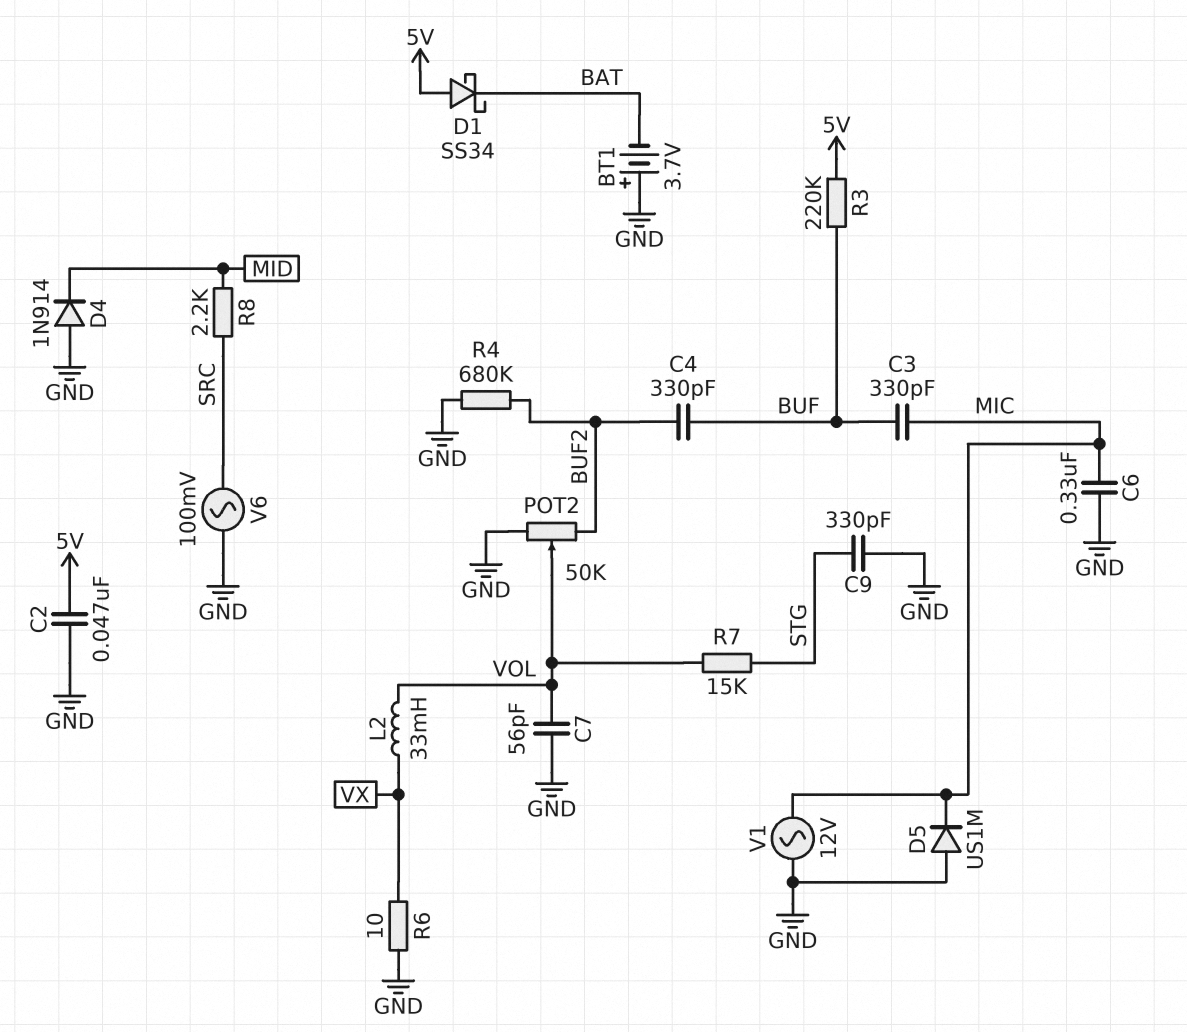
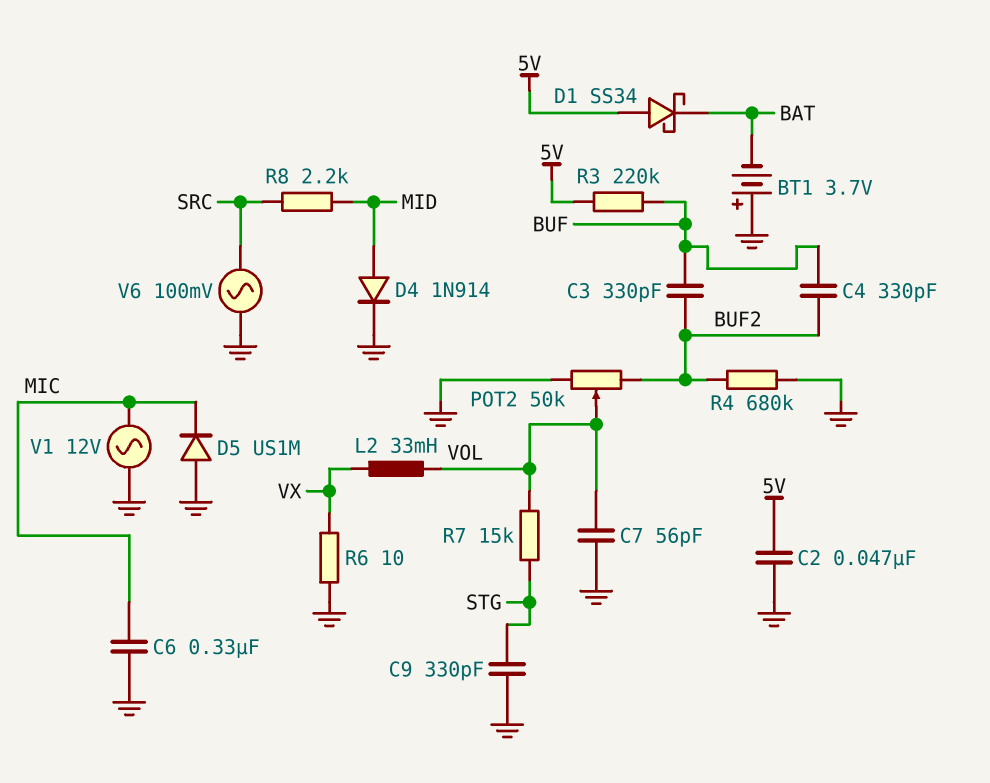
C3: 330pF (BUF, MIC) -> 330pF (BUF, BUF2)
D4: diode 1N914 (A GND, K MID) -> diode 1N914 (A MID, K GND)

